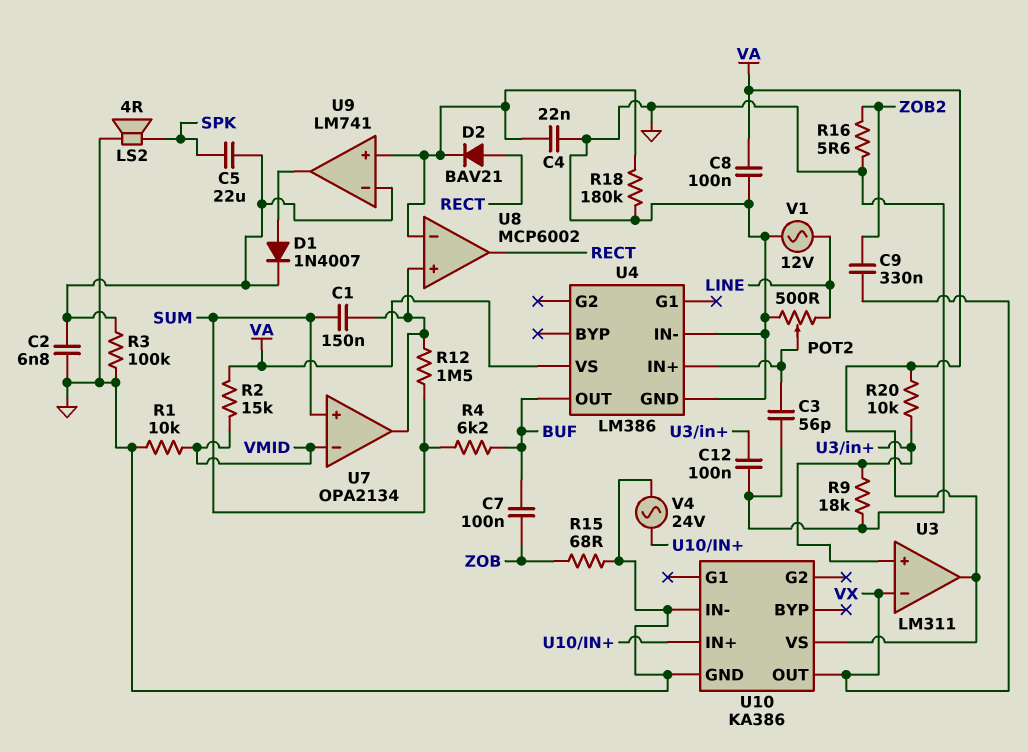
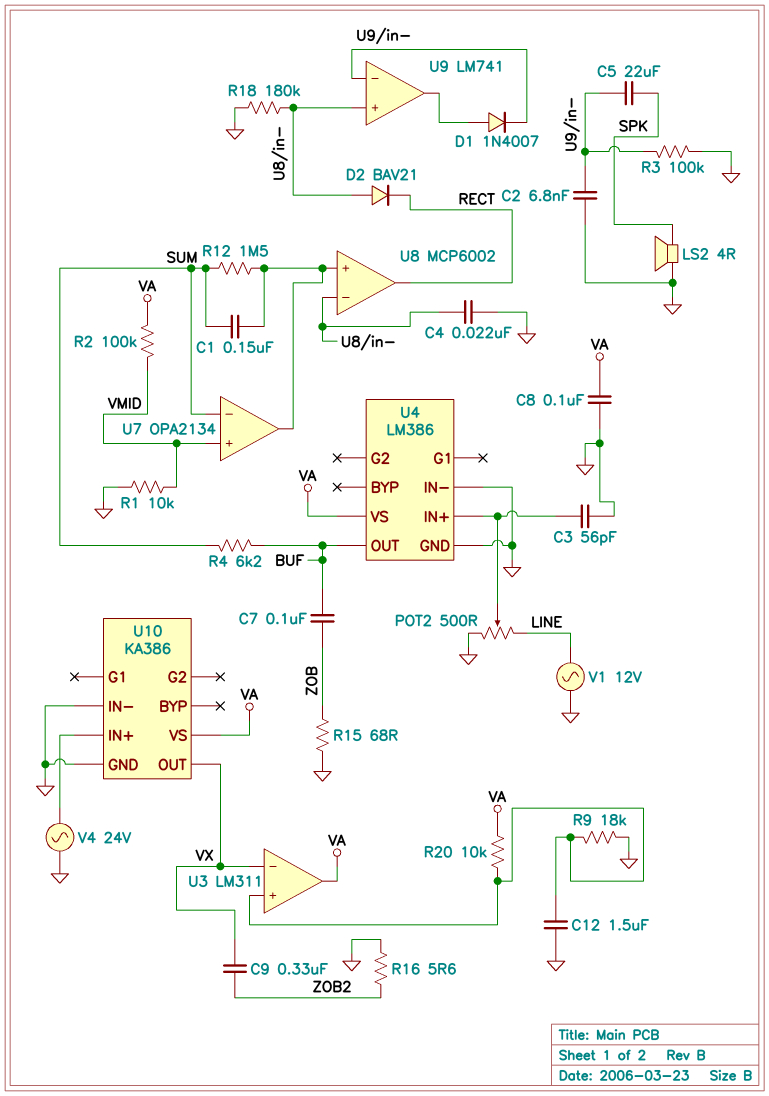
C12: 100nF (GND, U3/in+) -> 1.5uF (GND, U3/in+)
D2: diode BAV21 (A RECT, K U8/in-) -> diode BAV21 (A U8/in-, K RECT)
R2: 15k (VA, VMID) -> 100k (VA, VMID)
U7 pin in+: SUM -> VMID
U7 pin in-: VMID -> SUM

